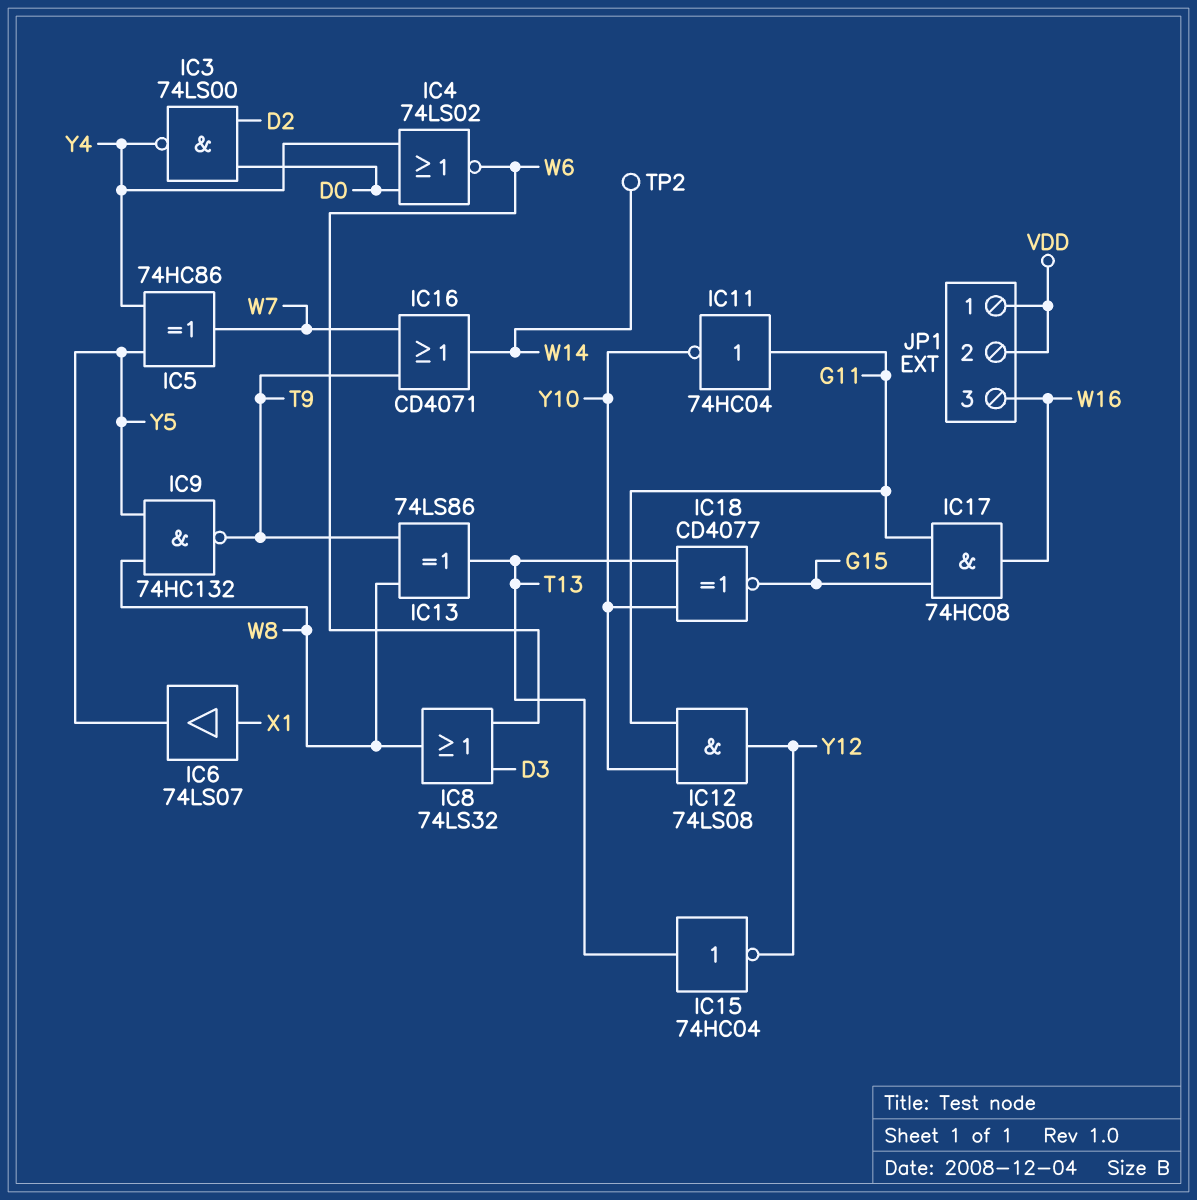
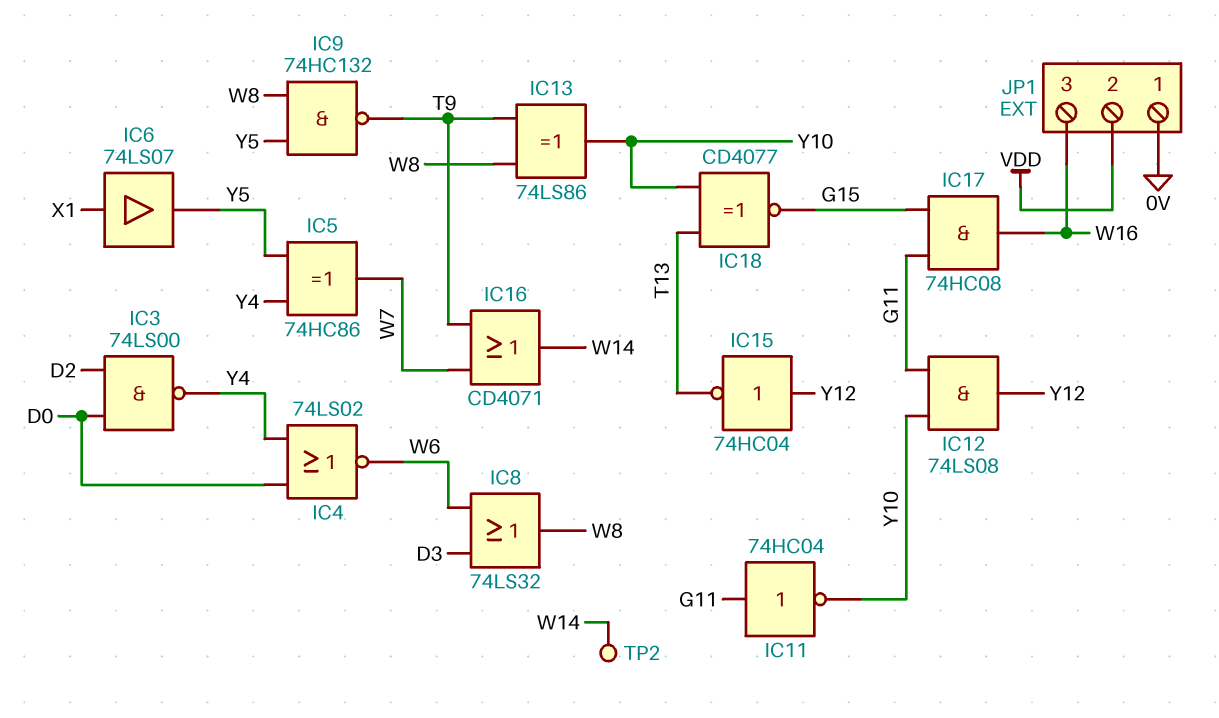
IC13: XOR 74LS86 (in T9, in W8, out T13) -> XOR 74LS86 (in T9, in W8, out Y10)
IC15: NOT 74HC04 (in T13, out Y12) -> NOT 74HC04 (in Y12, out T13)
JP1 pin 1: VDD -> 0V

